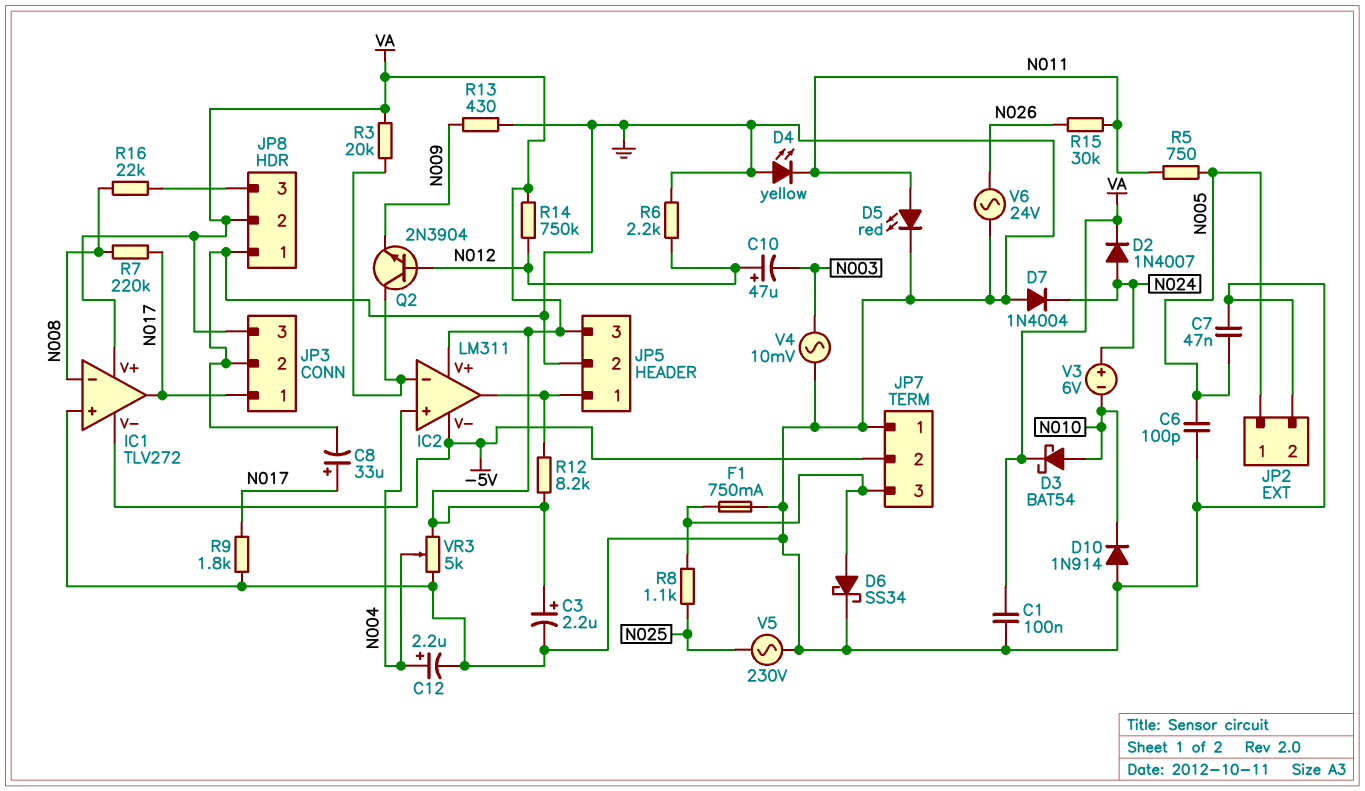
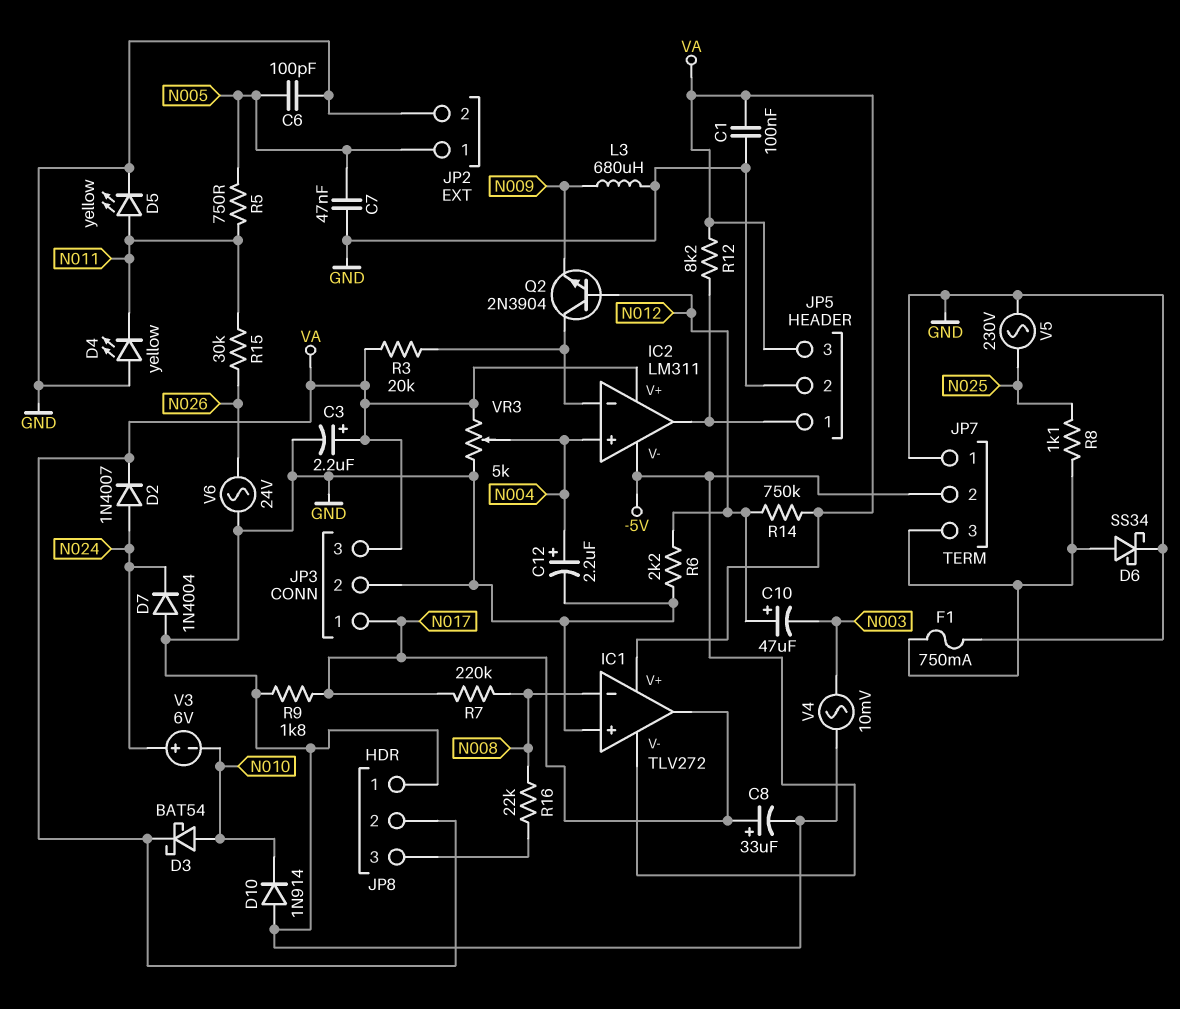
D5: LED red (A N011, K GND) -> LED yellow (A N011, K GND)
L3: none -> 680uH (GND, N009)
R13: 430 (GND, N009) -> none

